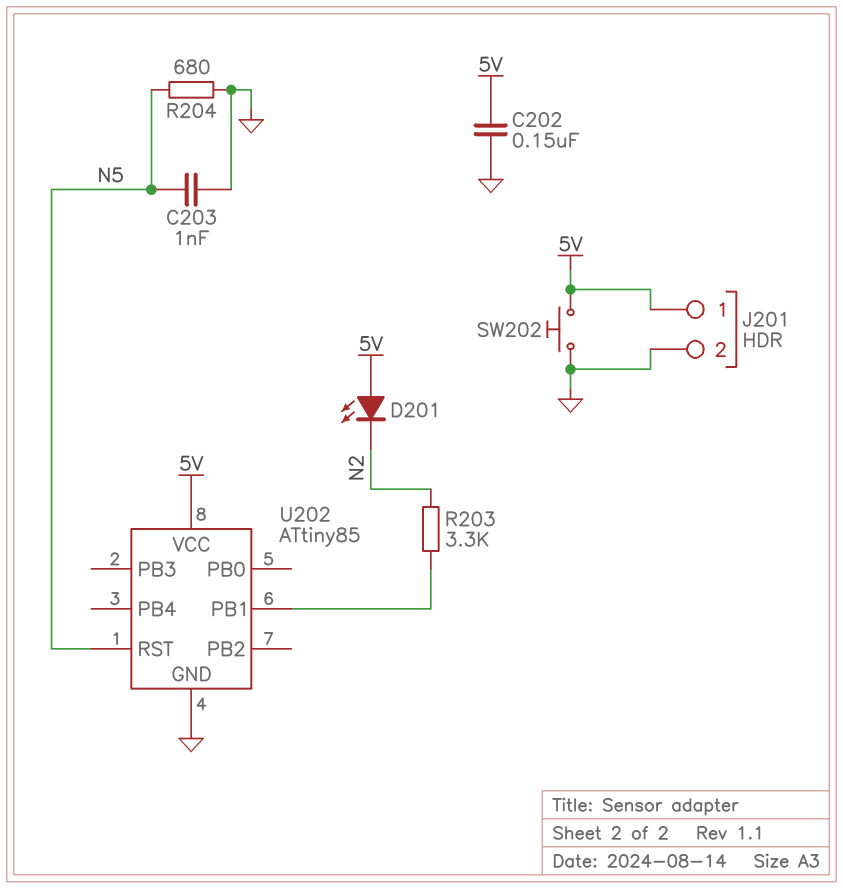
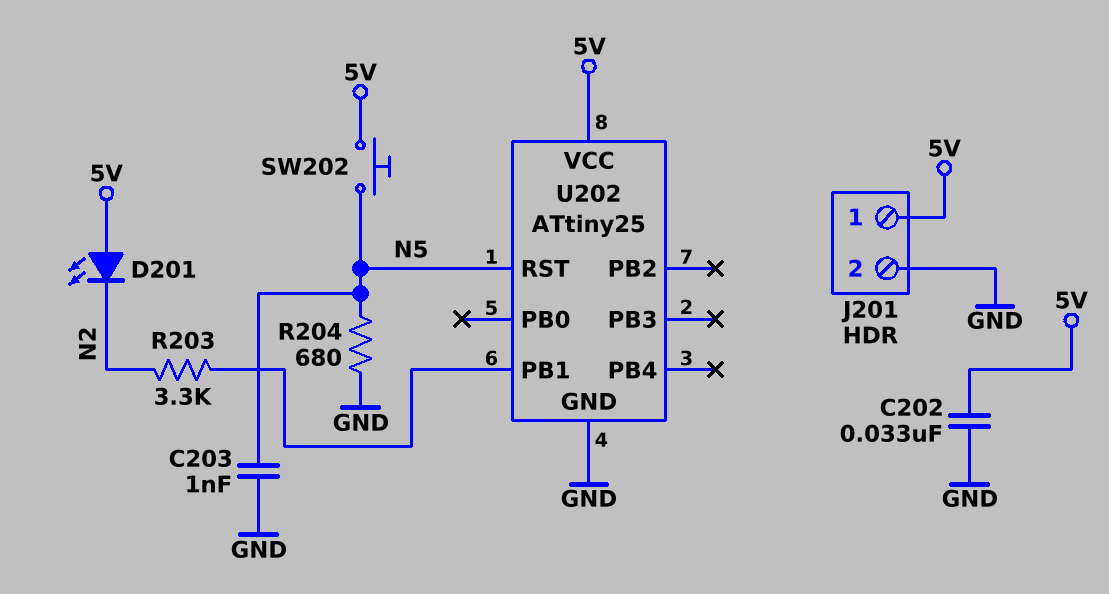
C202: 150nF (5V, GND) -> 33nF (5V, GND)
SW202: button (5V, GND) -> button (5V, N5)
U202: ATtiny85 -> ATtiny25

